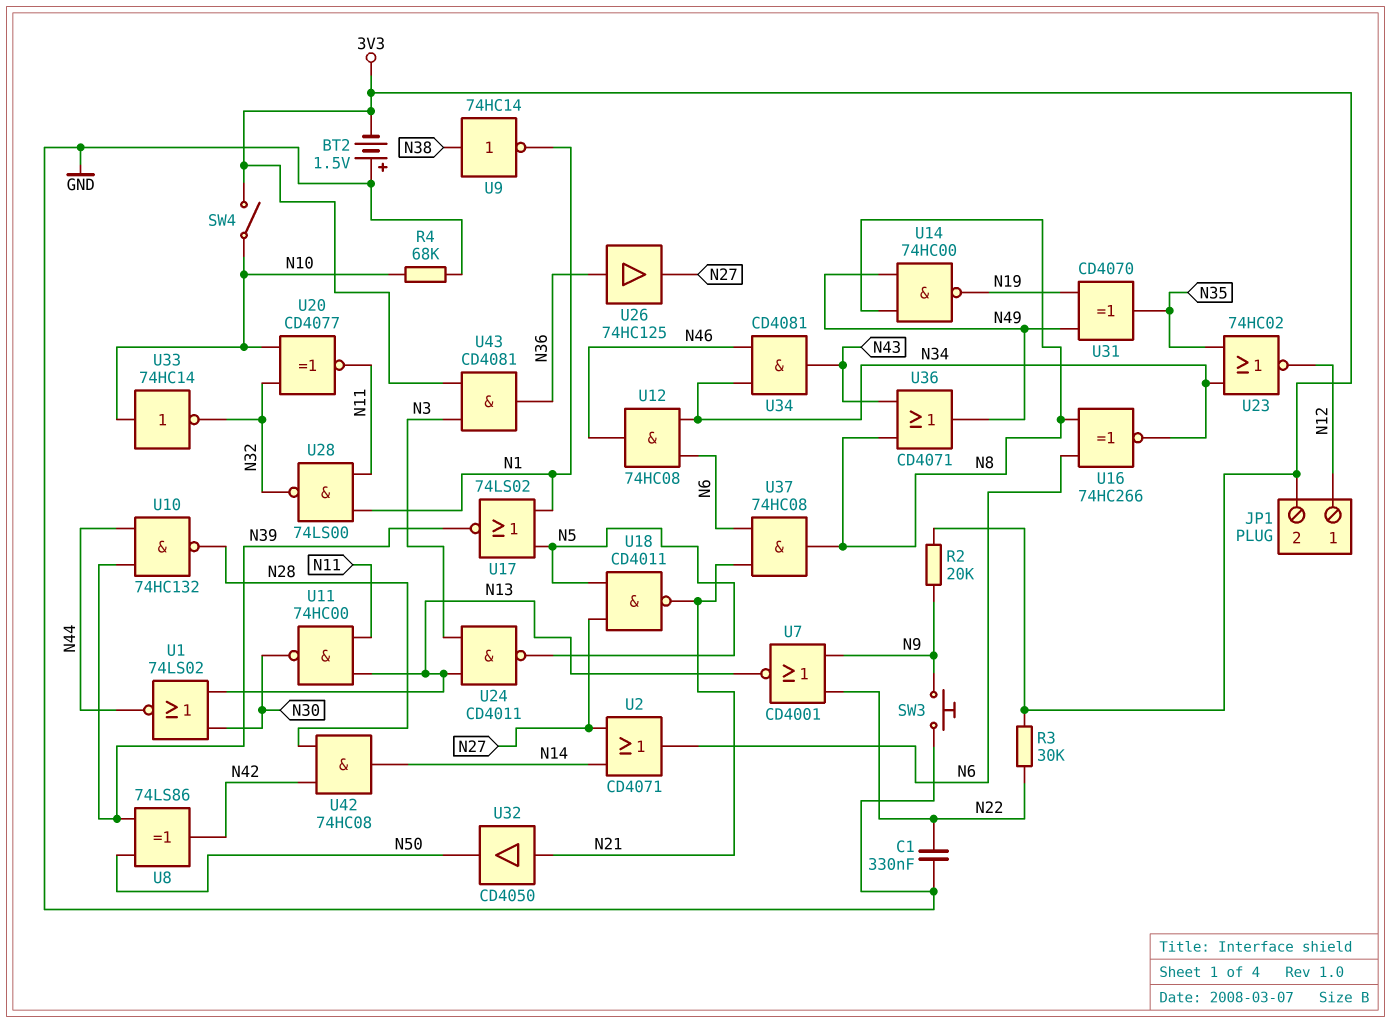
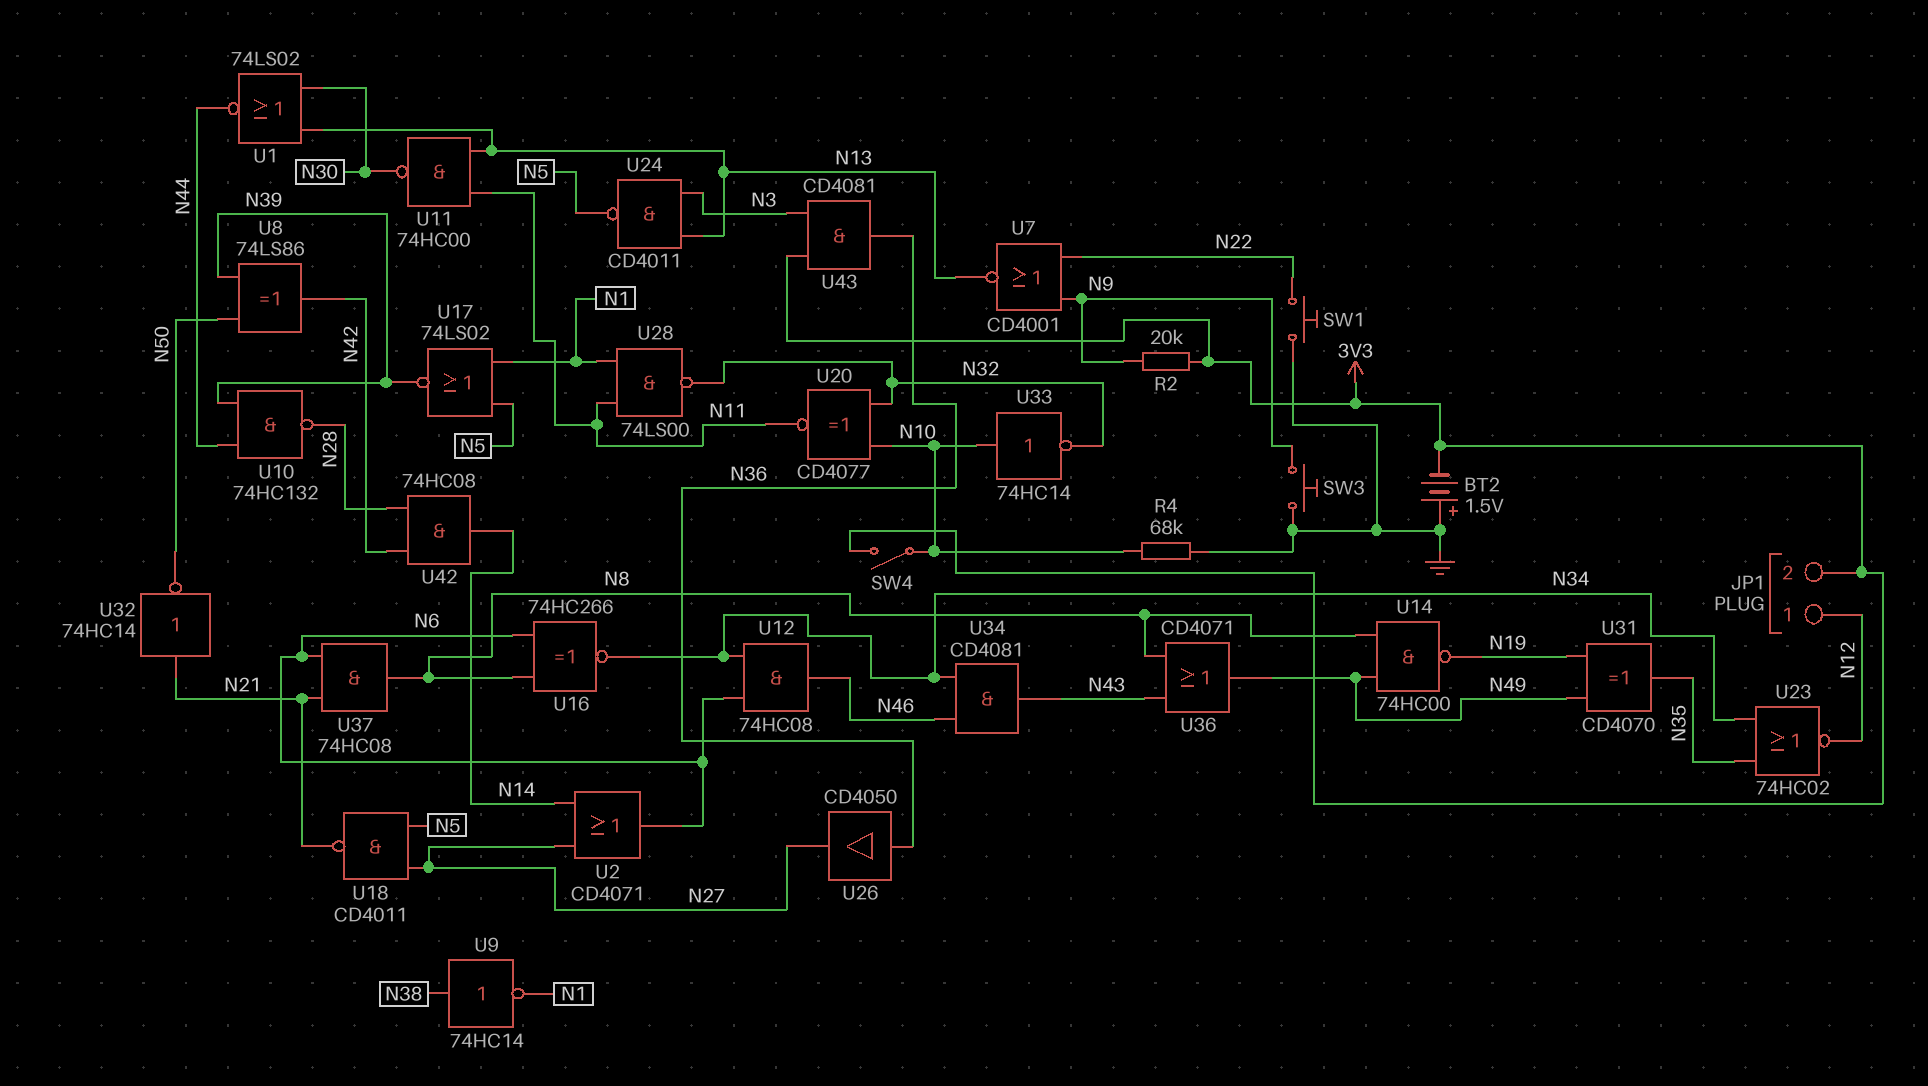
C1: 330nF (GND, N22) -> none
R3: 30k (3V3, N22) -> none
SW1: none -> button (GND, N22)
U26: buffer 74HC125 (in N36, out N27) -> buffer CD4050 (in N36, out N27)
U32: buffer CD4050 (in N21, out N50) -> NOT 74HC14 (in N21, out N50)

